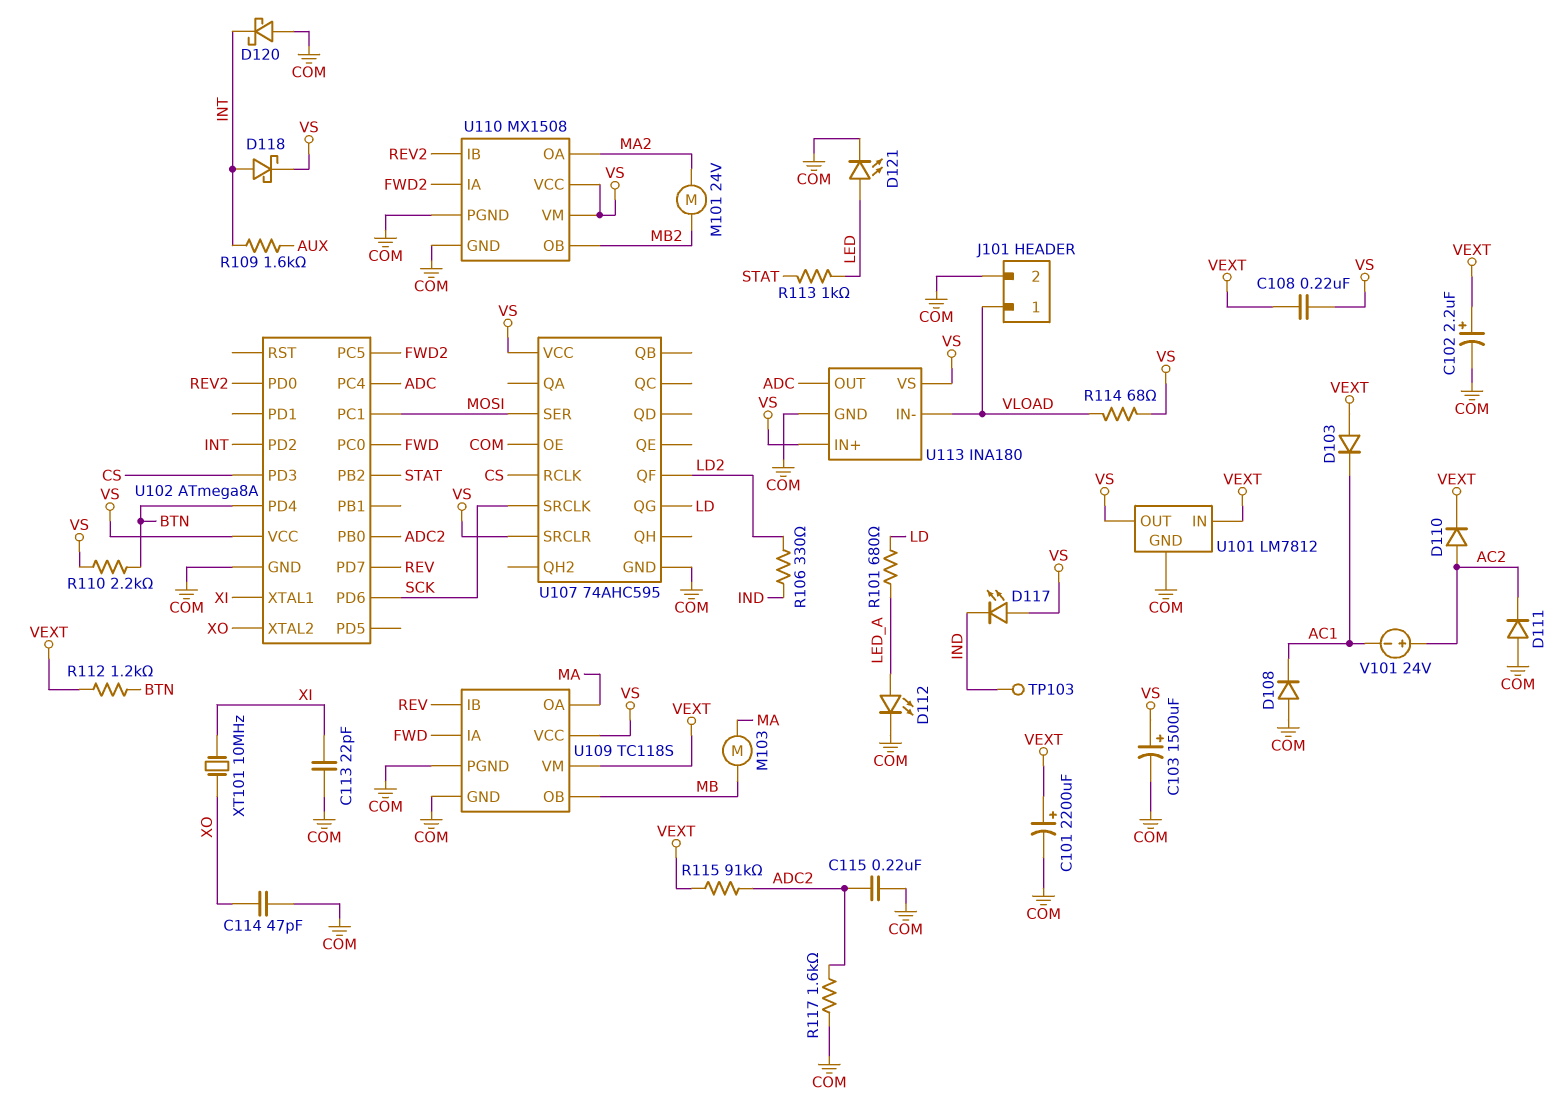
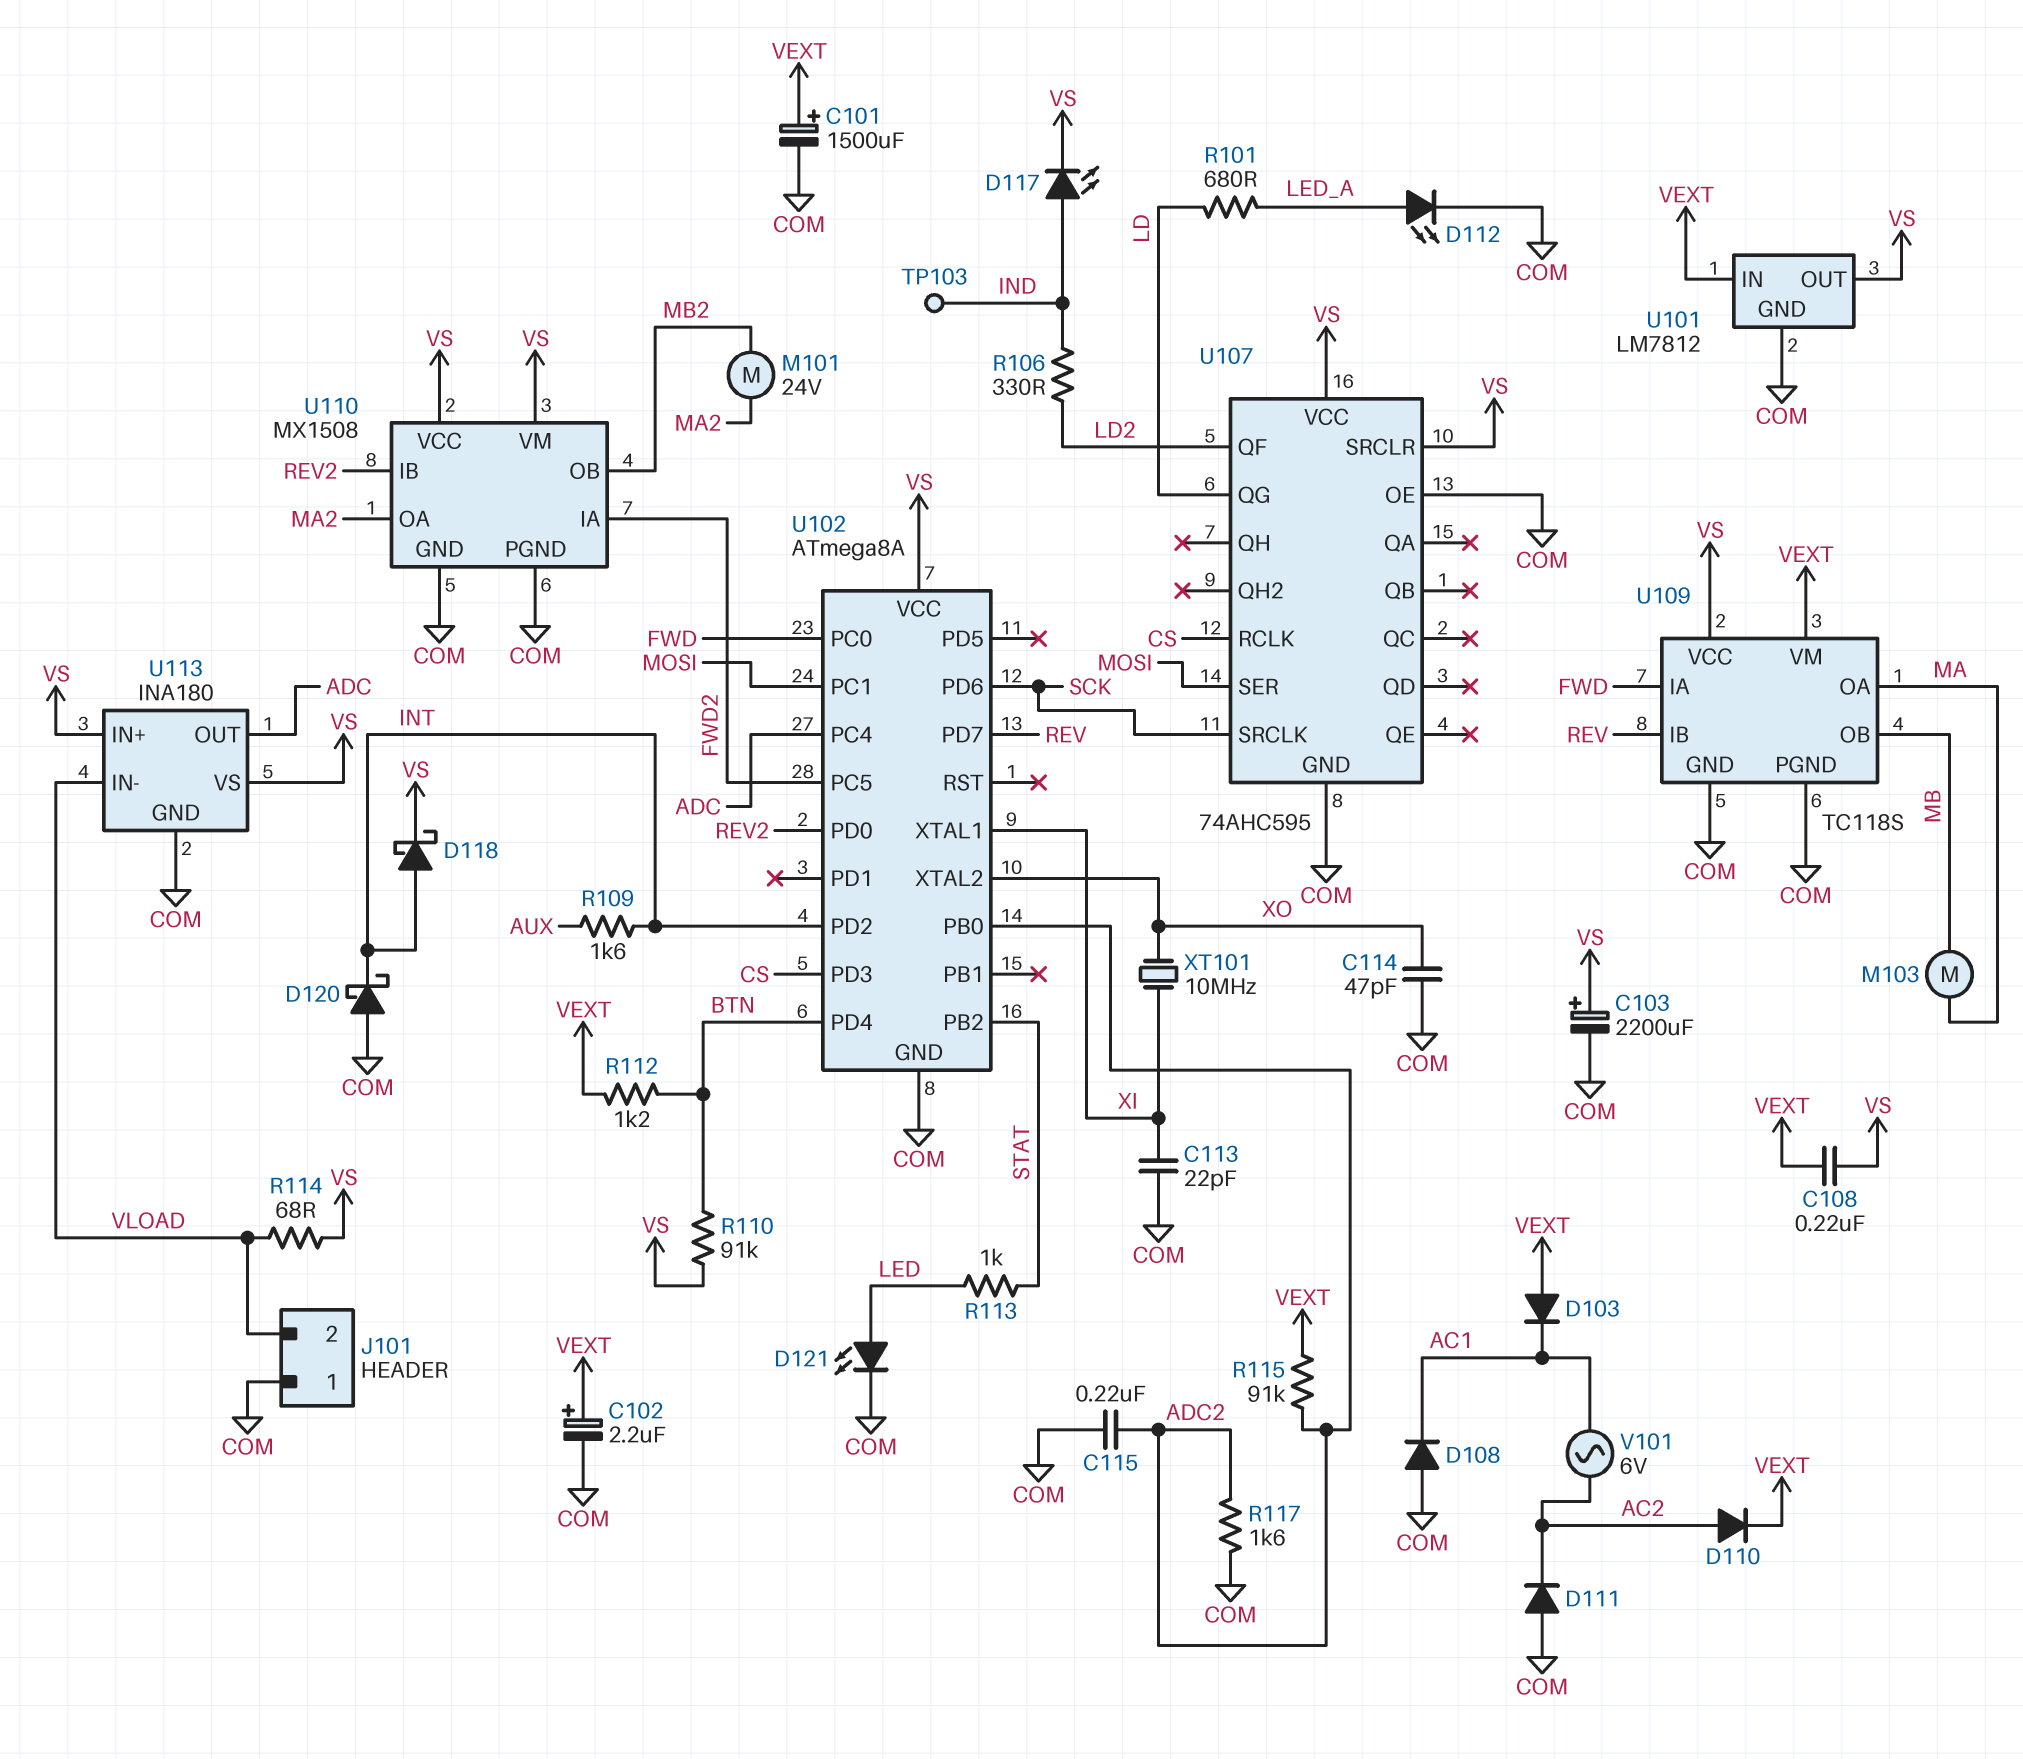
C101: 2200uF (plus VEXT, minus COM) -> 1500uF (plus VEXT, minus COM)
C103: 1500uF (plus VS, minus COM) -> 2200uF (plus VS, minus COM)
D117: LED (A VS, K IND) -> LED (A IND, K VS)
J101 pin 1: VLOAD -> COM
J101 pin 2: COM -> VLOAD
R110: 2.2k (BTN, VS) -> 91k (BTN, VS)
V101: 24V (plus AC2, minus AC1) -> AC 6V (AC1, AC2)

